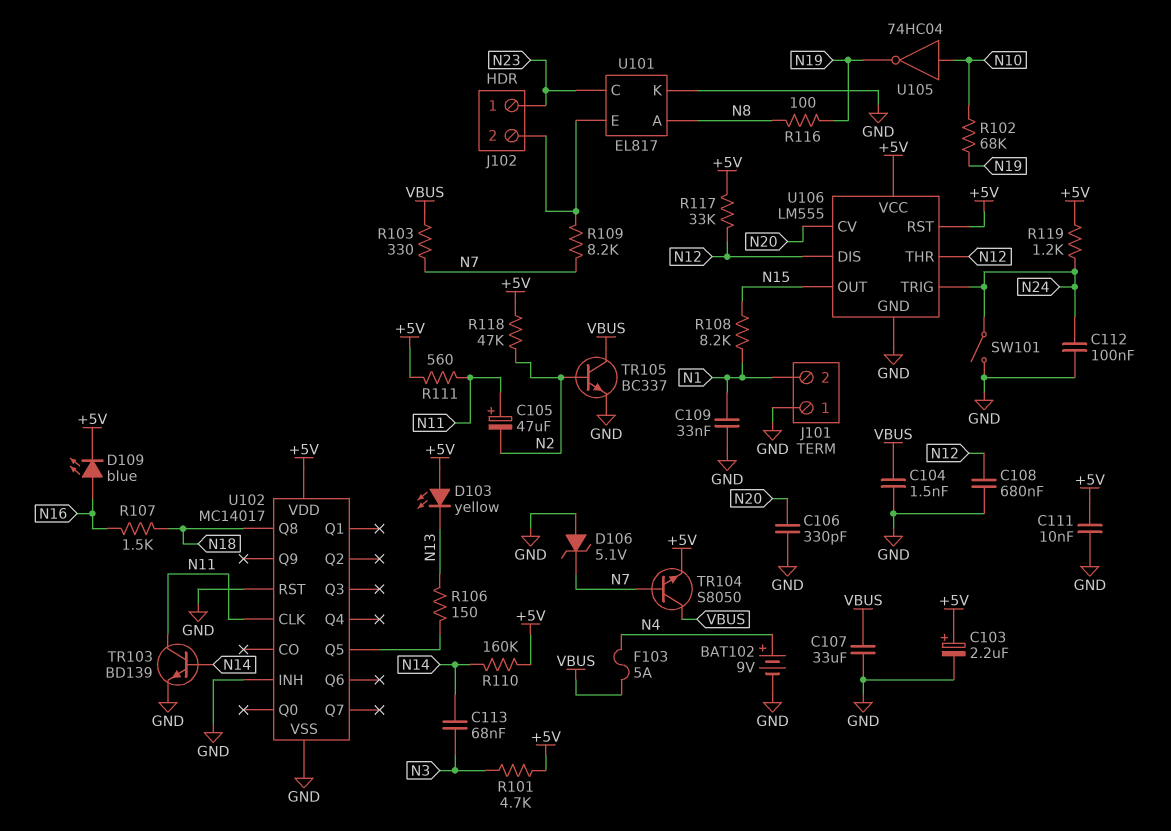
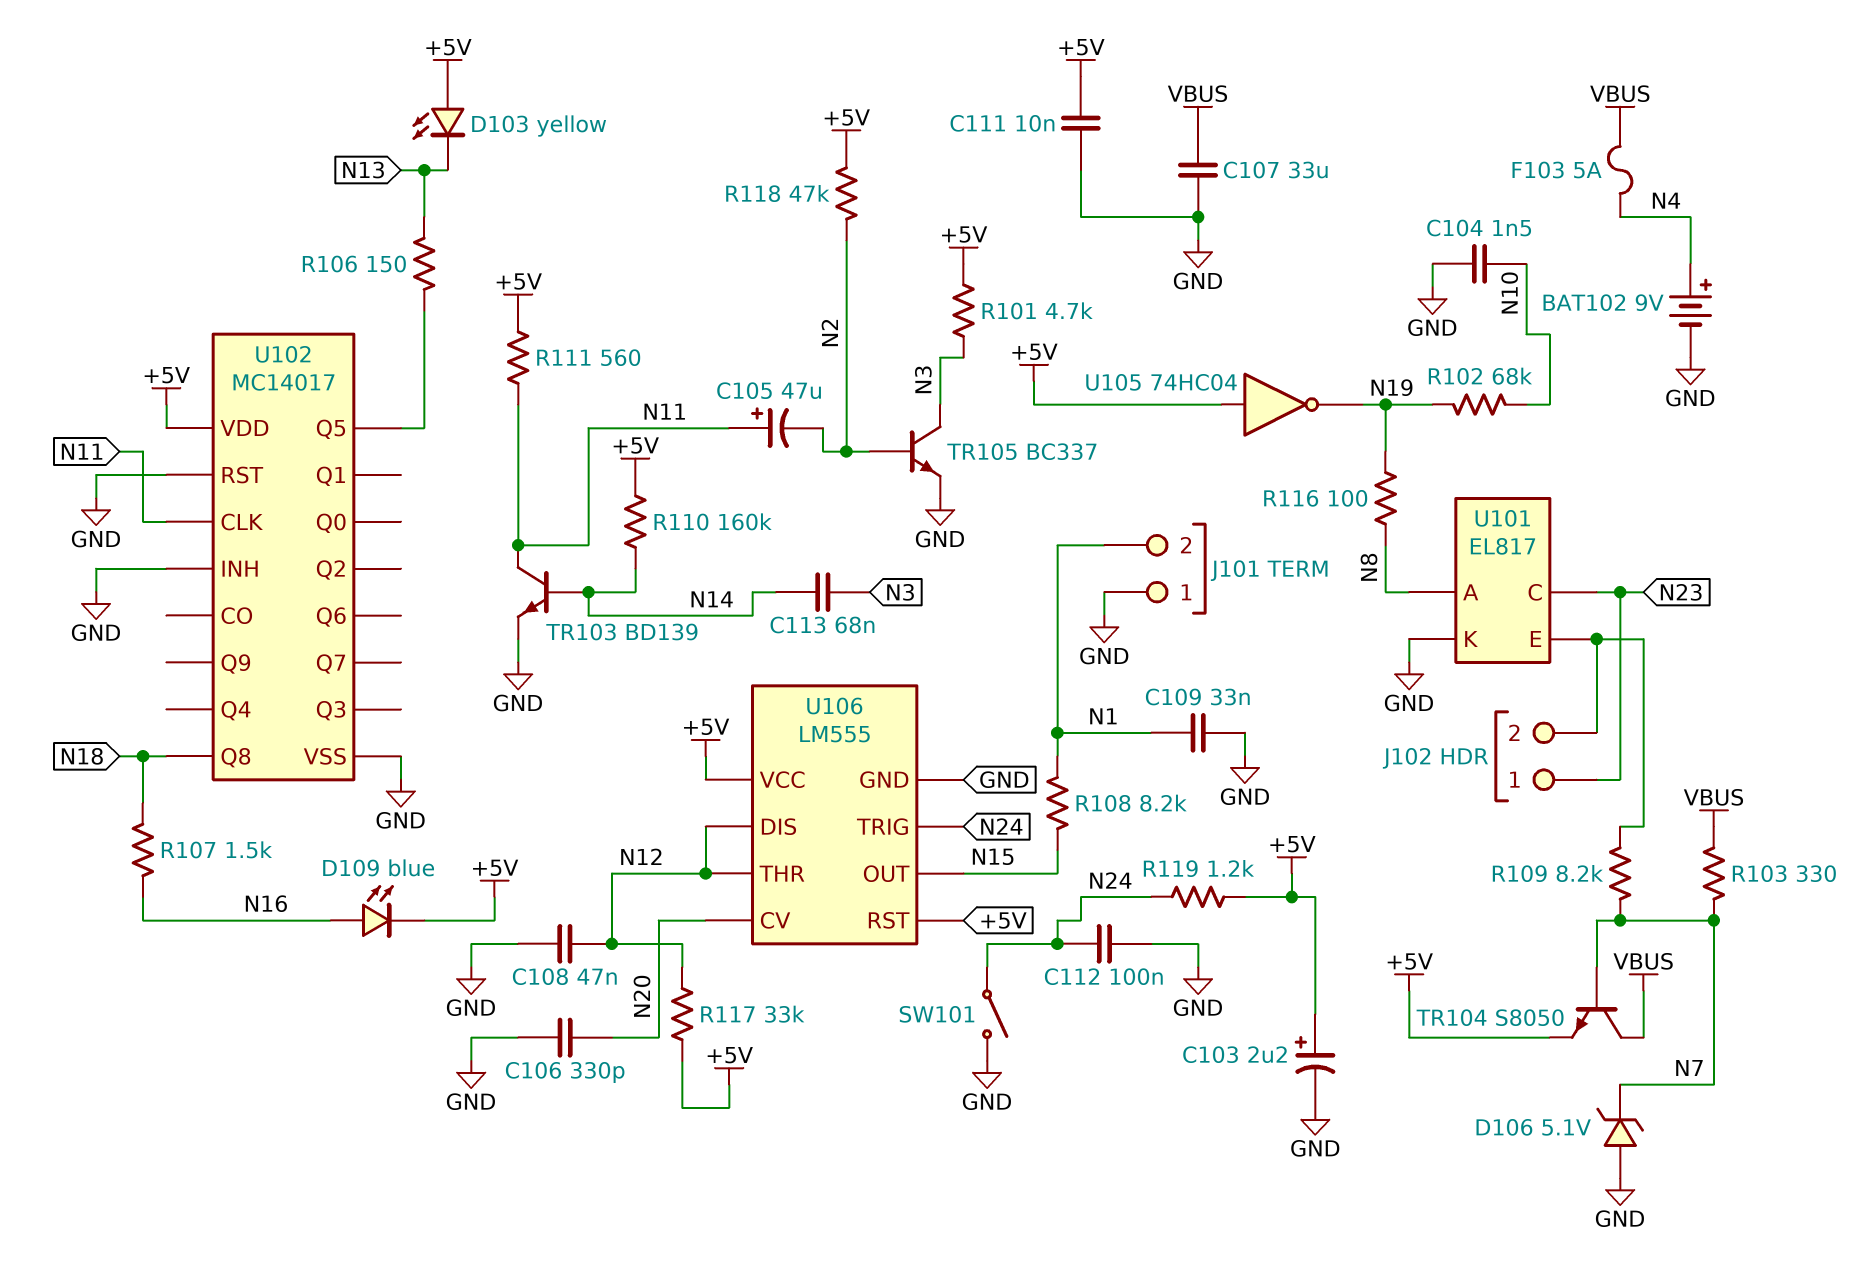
C104: 1.5nF (GND, VBUS) -> 1.5nF (GND, N10)
C108: 680nF (GND, N12) -> 47nF (GND, N12)
TR105: NPN BC337 (B N2, C VBUS, E GND) -> NPN BC337 (B N2, C N3, E GND)
U105: NOT 74HC04 (in N10, out N19) -> NOT 74HC04 (in +5V, out N19)

